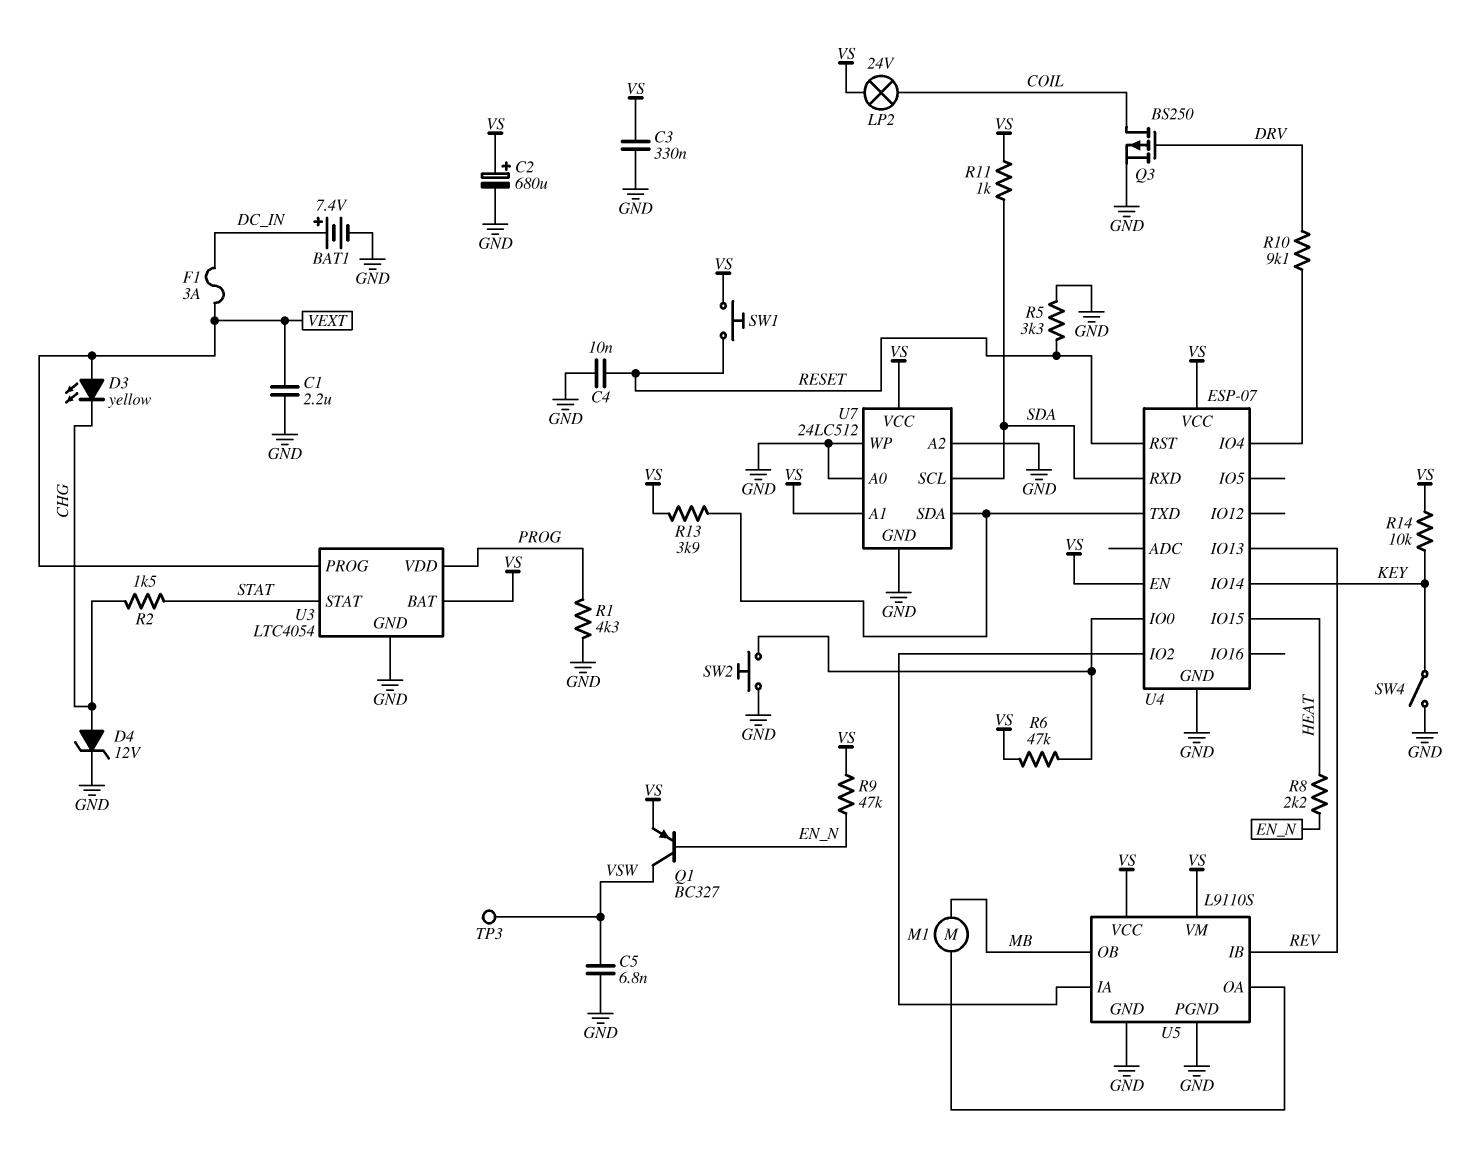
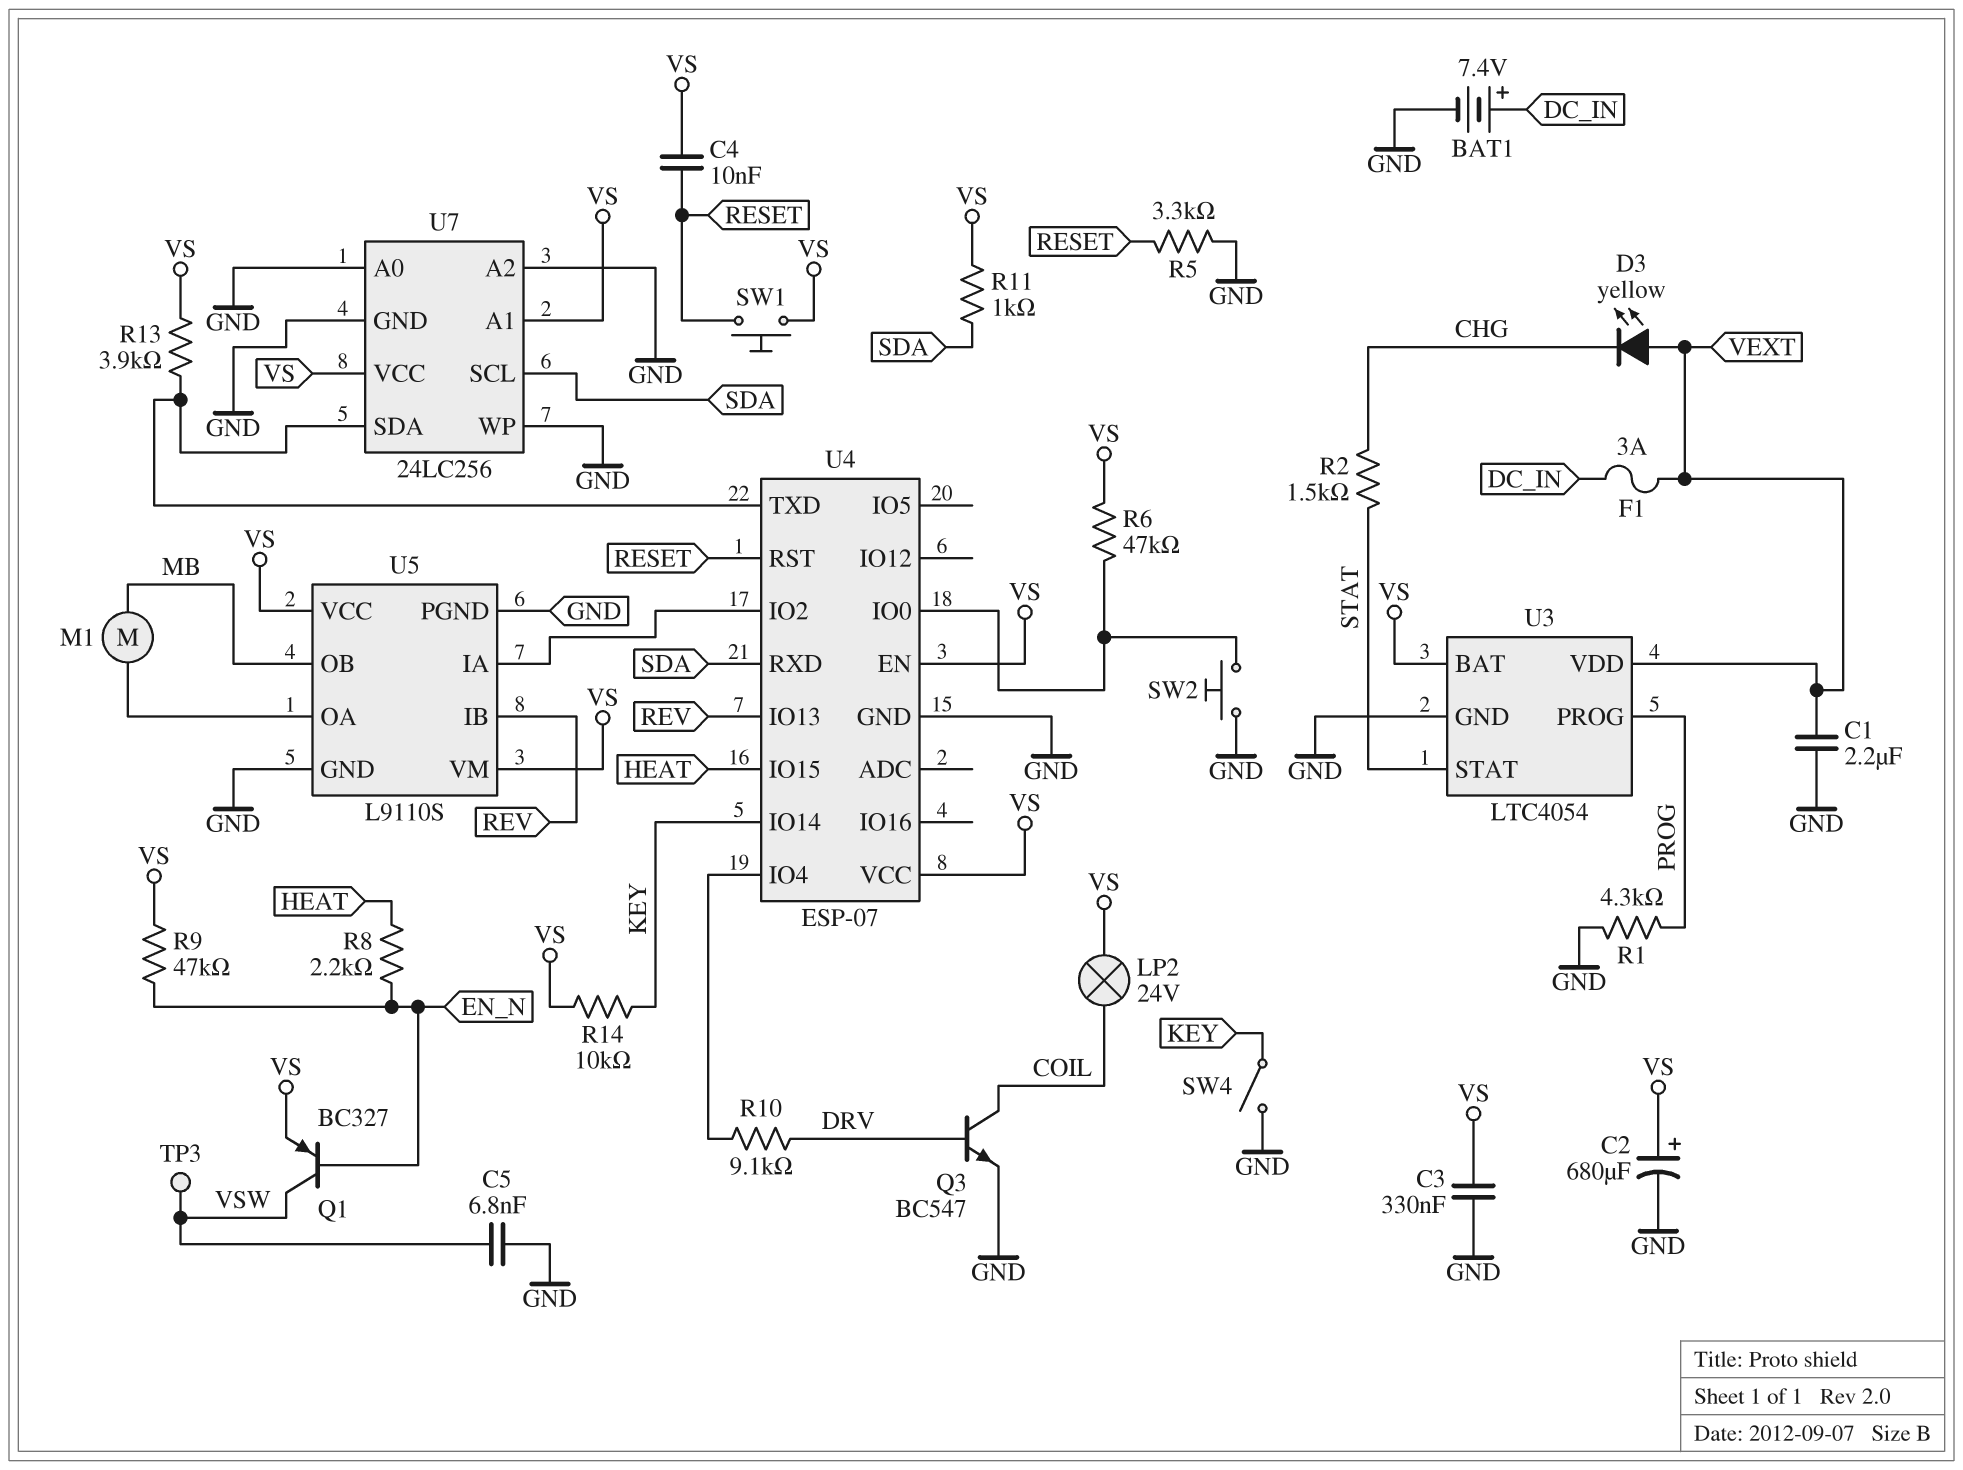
C4: 10nF (GND, RESET) -> 10nF (RESET, VS)
D4: zener 12V (A CHG, K GND) -> none
Q3: PMOS BS250 (G DRV, D COIL, S GND) -> NPN BC547 (B DRV, C COIL, E GND)
U3 pin PROG: VEXT -> PROG
U3 pin VDD: PROG -> VEXT
U7: 24LC512 -> 24LC256

